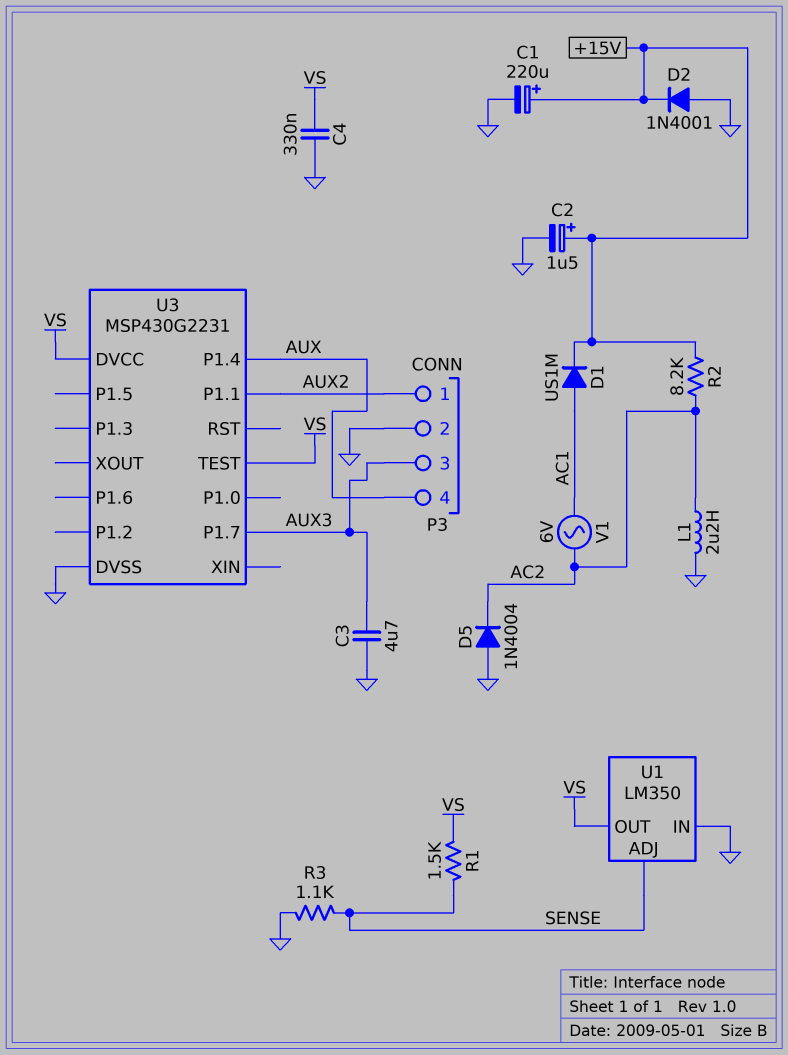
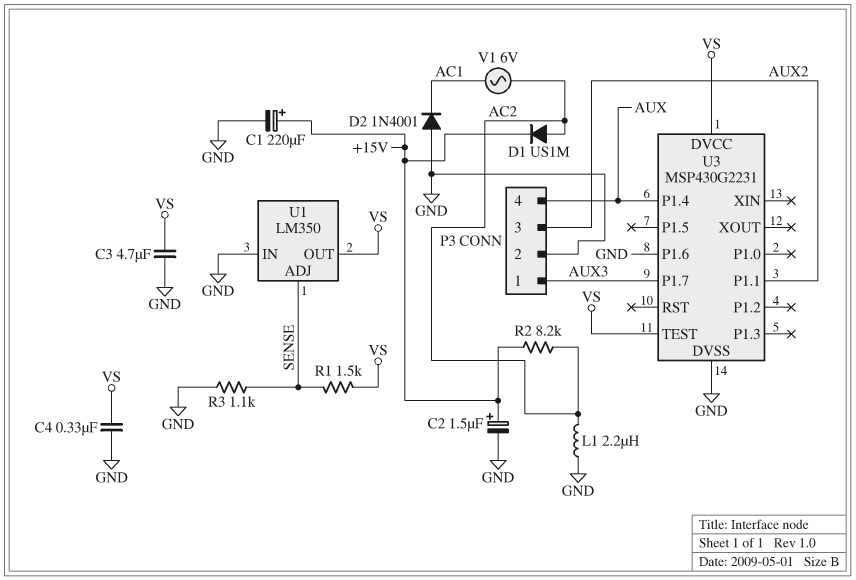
C3: 4.7uF (AUX3, GND) -> 4.7uF (GND, VS)
D1: diode US1M (A AC1, K +15V) -> diode US1M (A AC2, K +15V)
D2: diode 1N4001 (A GND, K +15V) -> diode 1N4001 (A GND, K AC1)
D5: diode 1N4004 (A GND, K AC2) -> none
P3 pin 1: AUX2 -> AUX3
P3 pin 3: AUX3 -> AUX2
U3 pin P1.6: none -> GND

